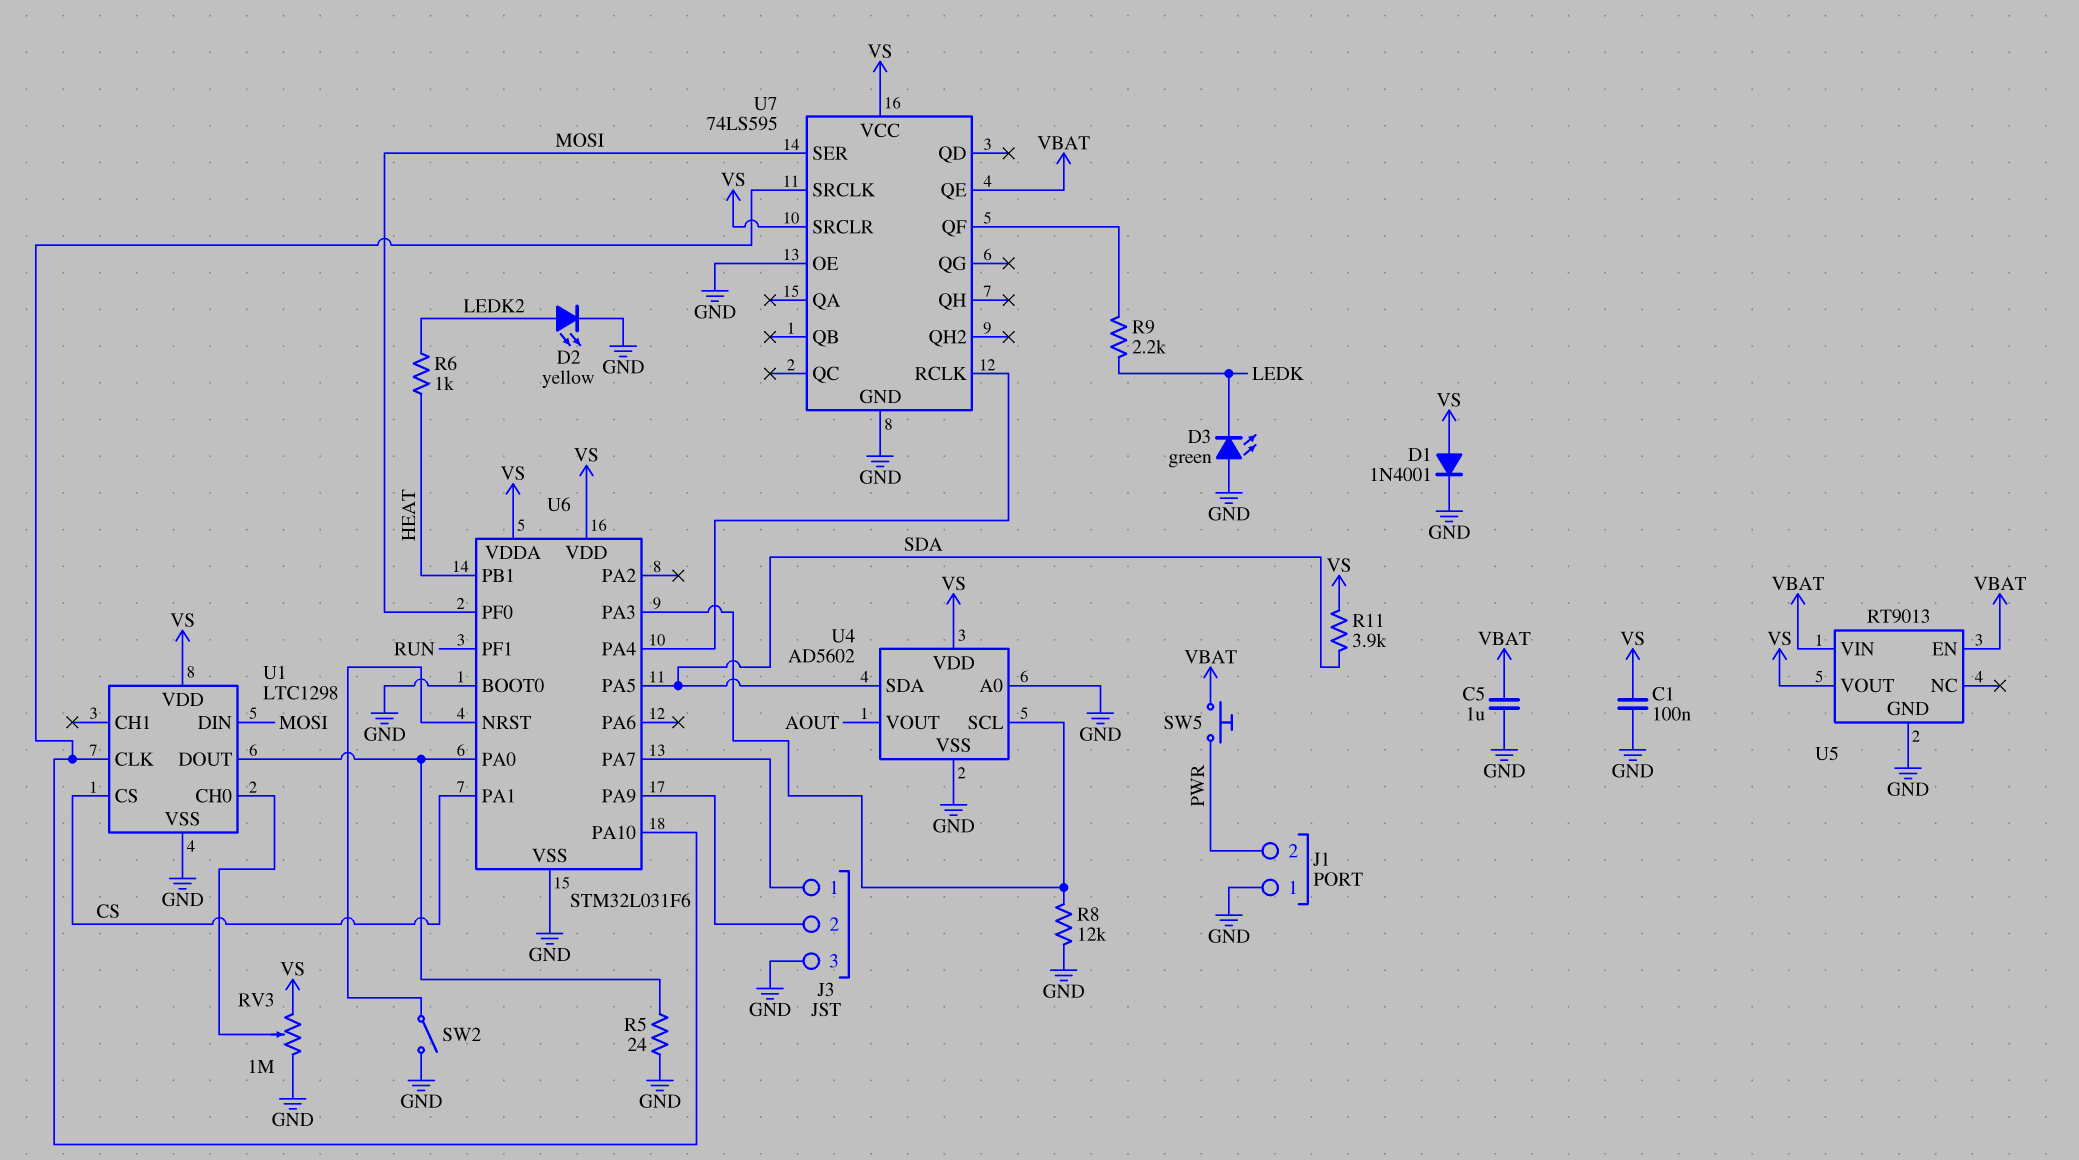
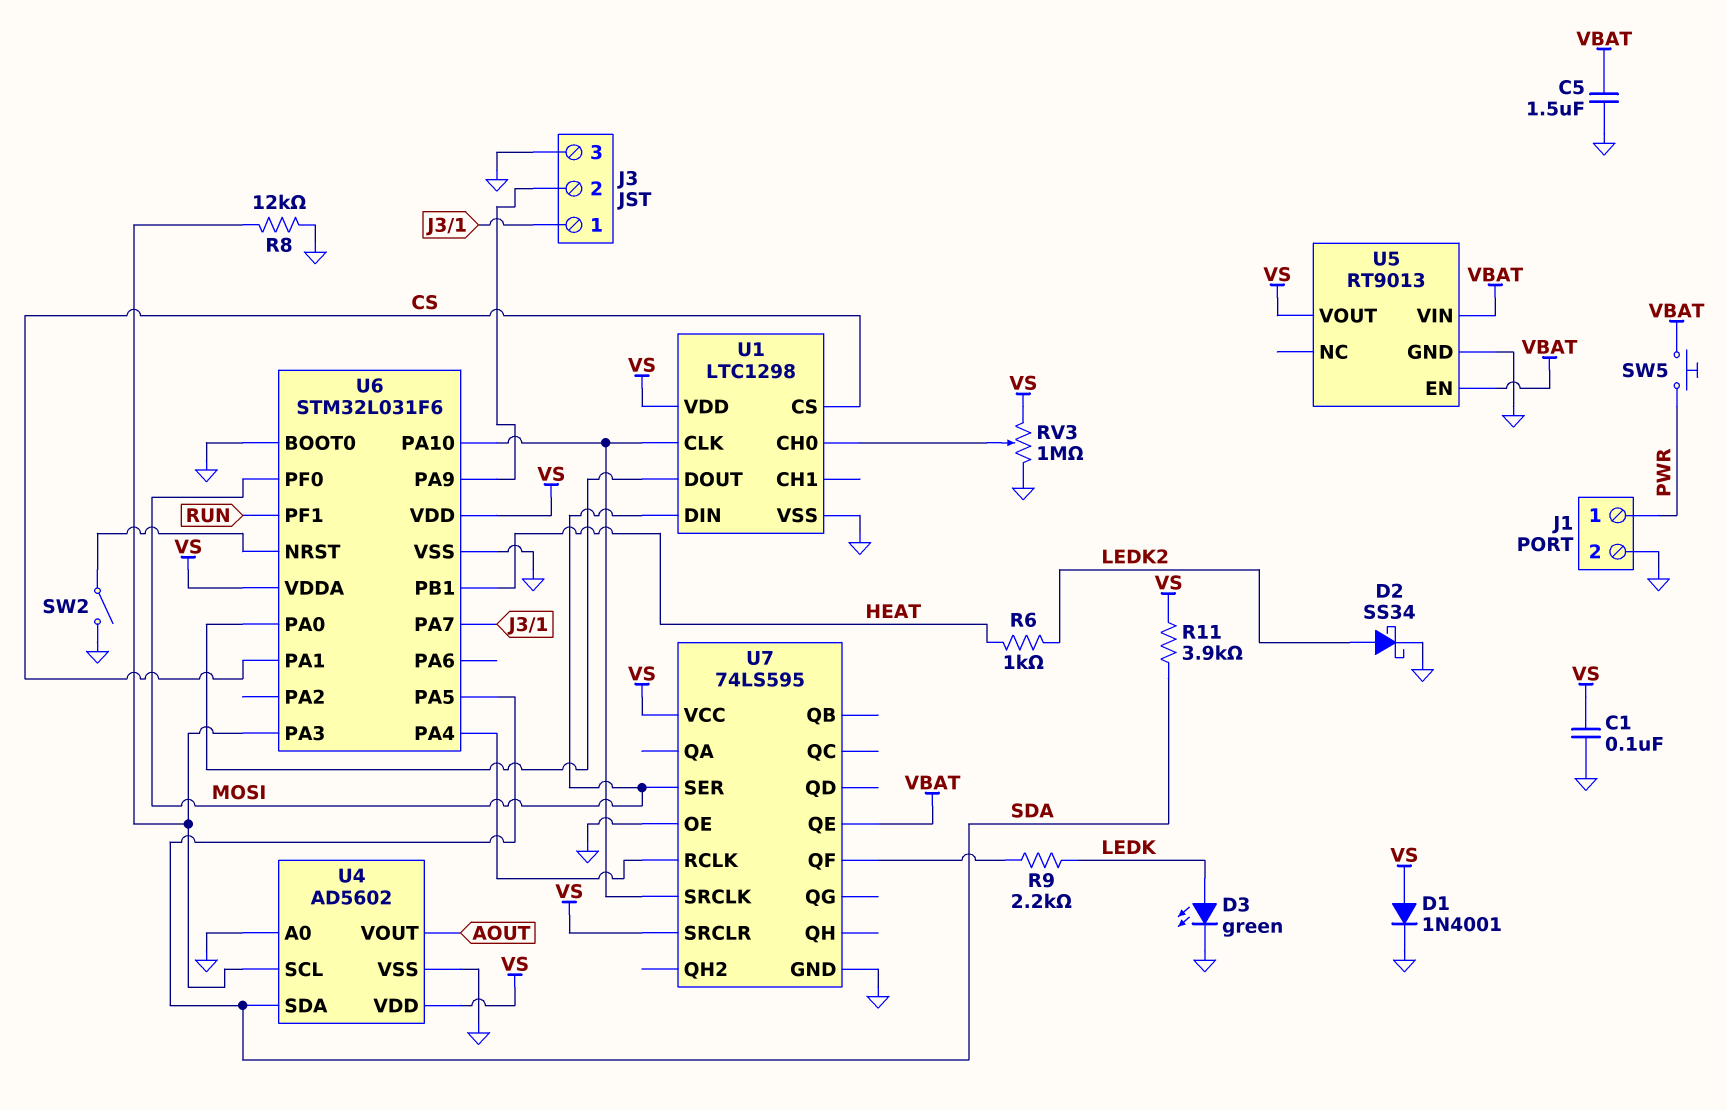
C5: 1uF (GND, VBAT) -> 1.5uF (GND, VBAT)
D2: LED yellow (A LEDK2, K GND) -> schottky SS34 (A LEDK2, K GND)
D3: LED green (A GND, K LEDK) -> LED green (A LEDK, K GND)
J1 pin 1: GND -> PWR
J1 pin 2: PWR -> GND
R5: 24 (GND, U1/DOUT) -> none

